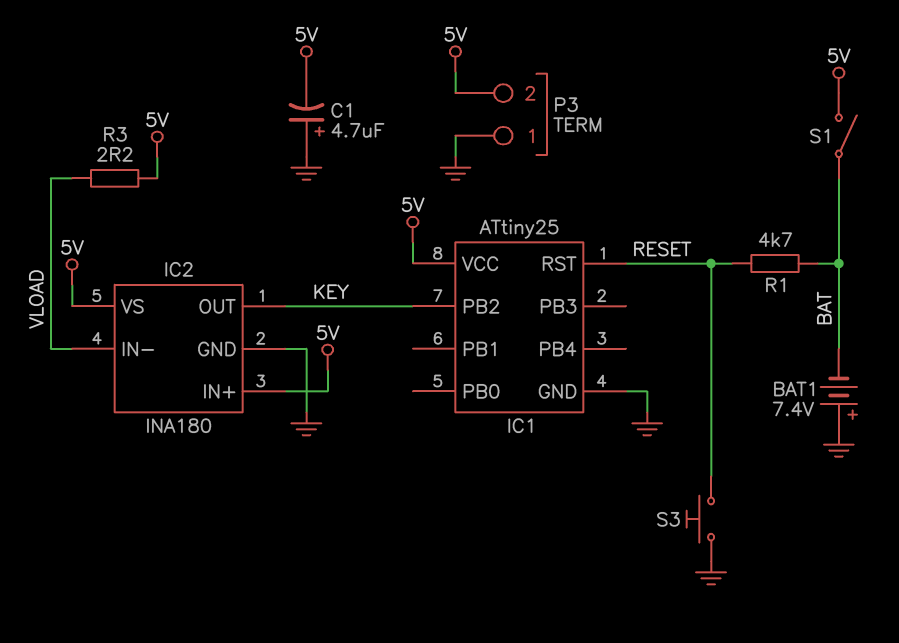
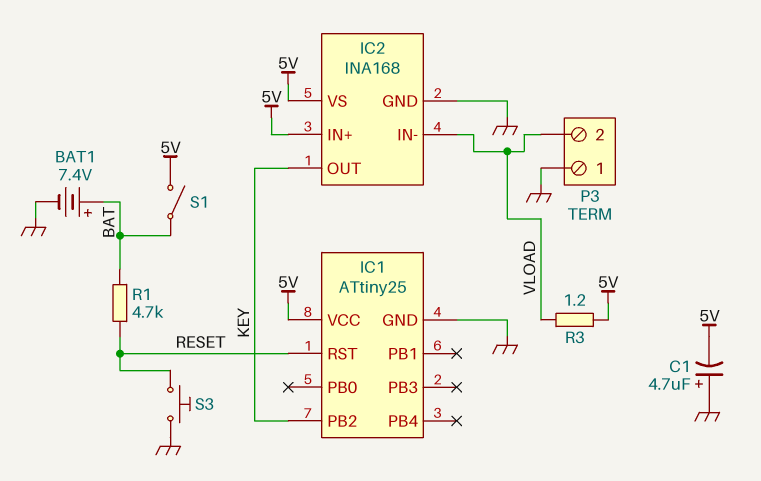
BAT1: 7.4V (plus GND, minus BAT) -> 7.4V (plus BAT, minus GND)
IC2: INA180 -> INA168
P3 pin 2: 5V -> VLOAD
R3: 2.2 (5V, VLOAD) -> 1.2 (5V, VLOAD)

